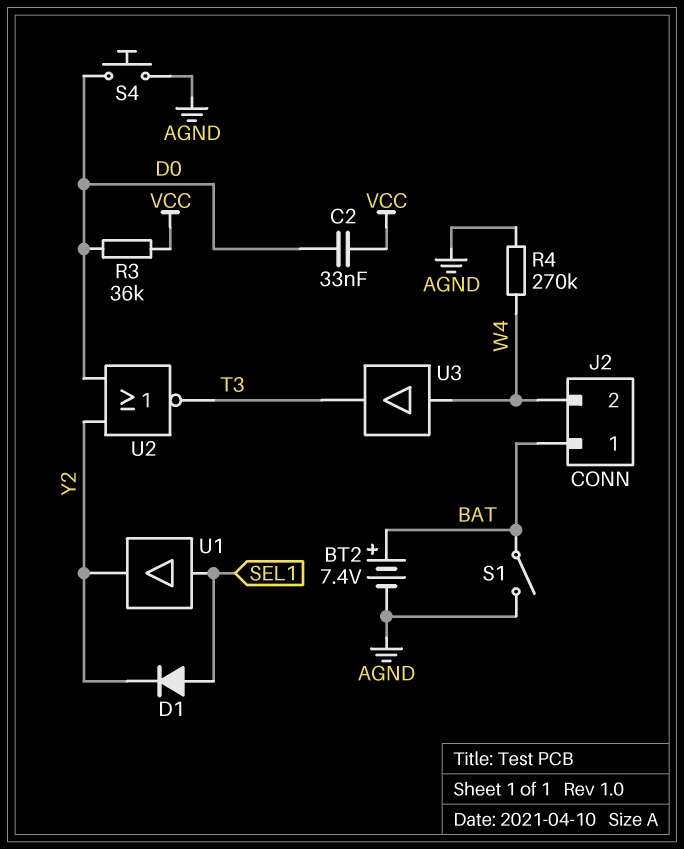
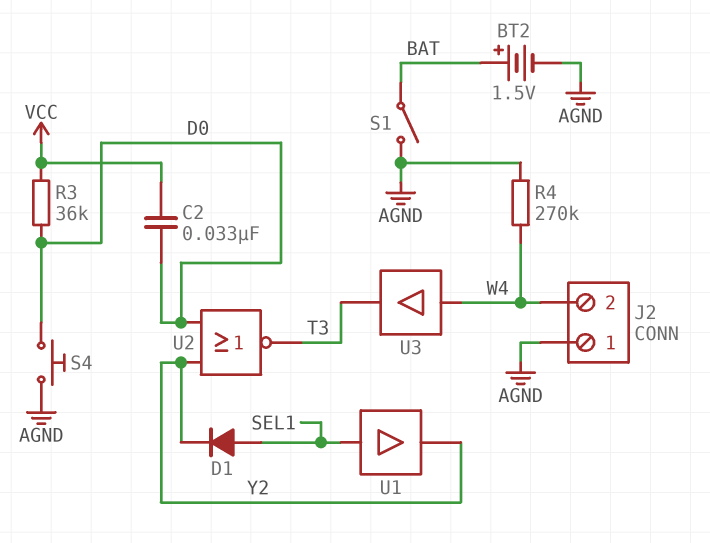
BT2: 7.4V (plus BAT, minus AGND) -> 1.5V (plus BAT, minus AGND)
J2 pin 1: BAT -> AGND

